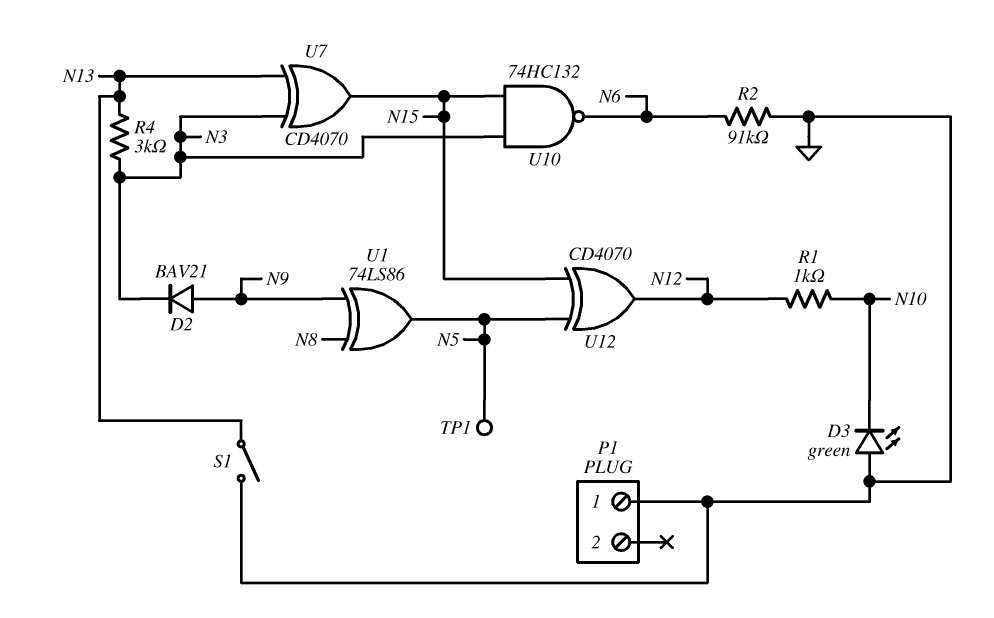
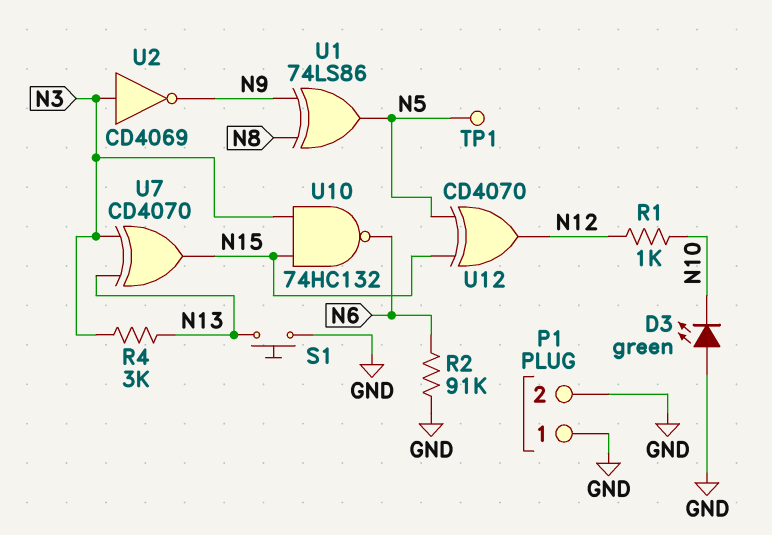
D2: diode BAV21 (A N9, K N3) -> none
P1 pin 2: none -> GND
S1: switch (GND, N13) -> button (GND, N13)
U2: none -> NOT CD4069 (in N3, out N9)

